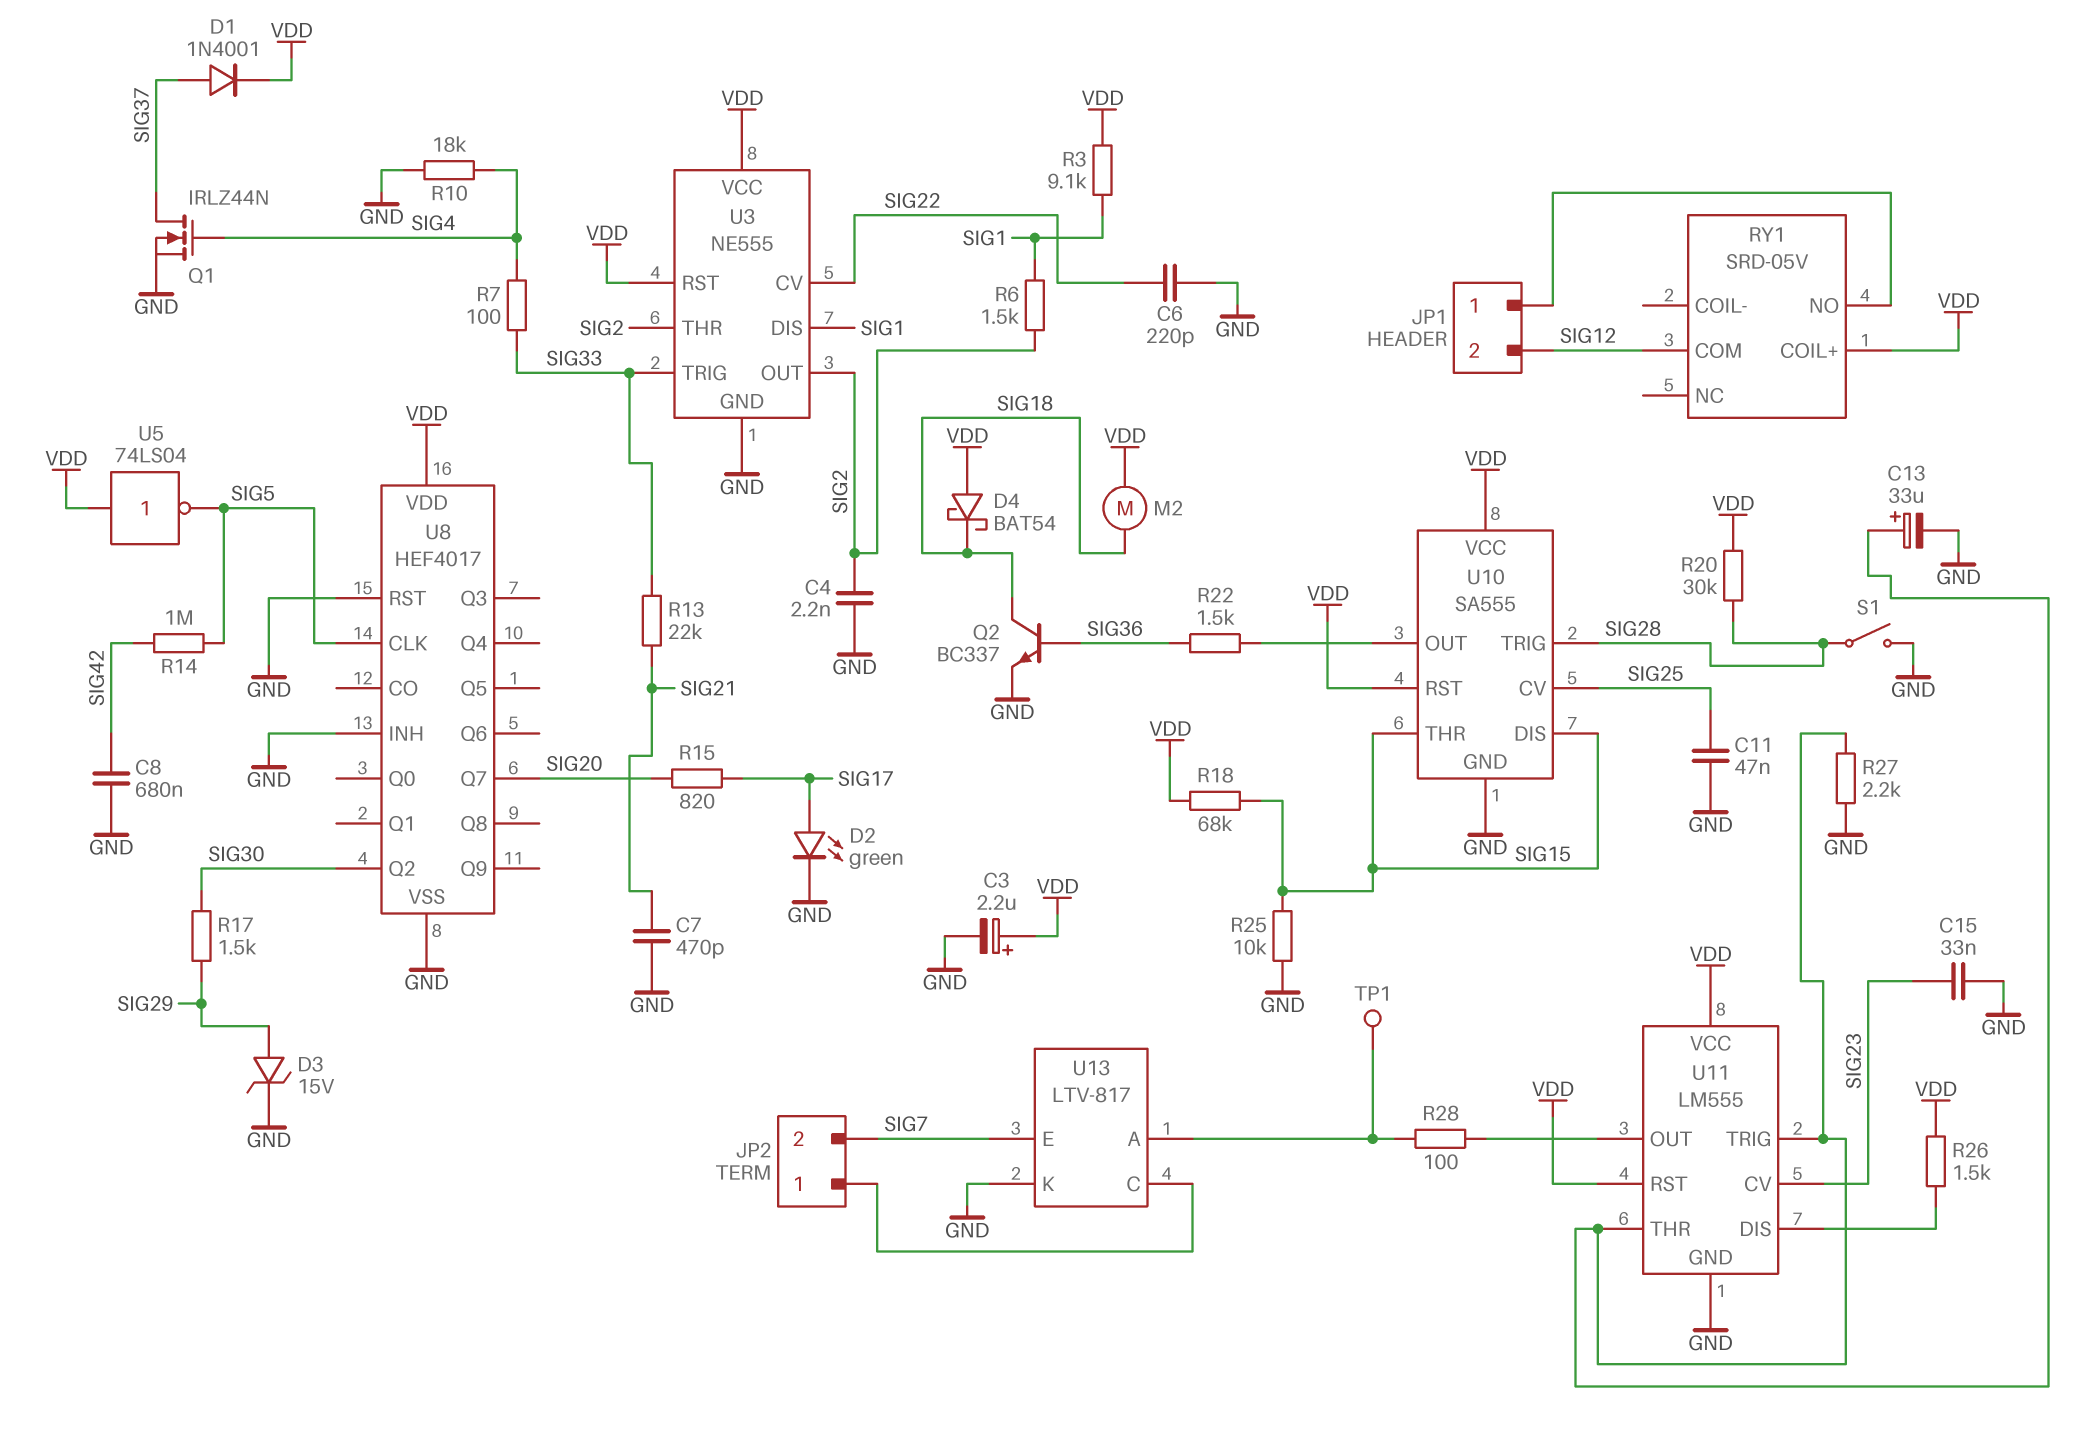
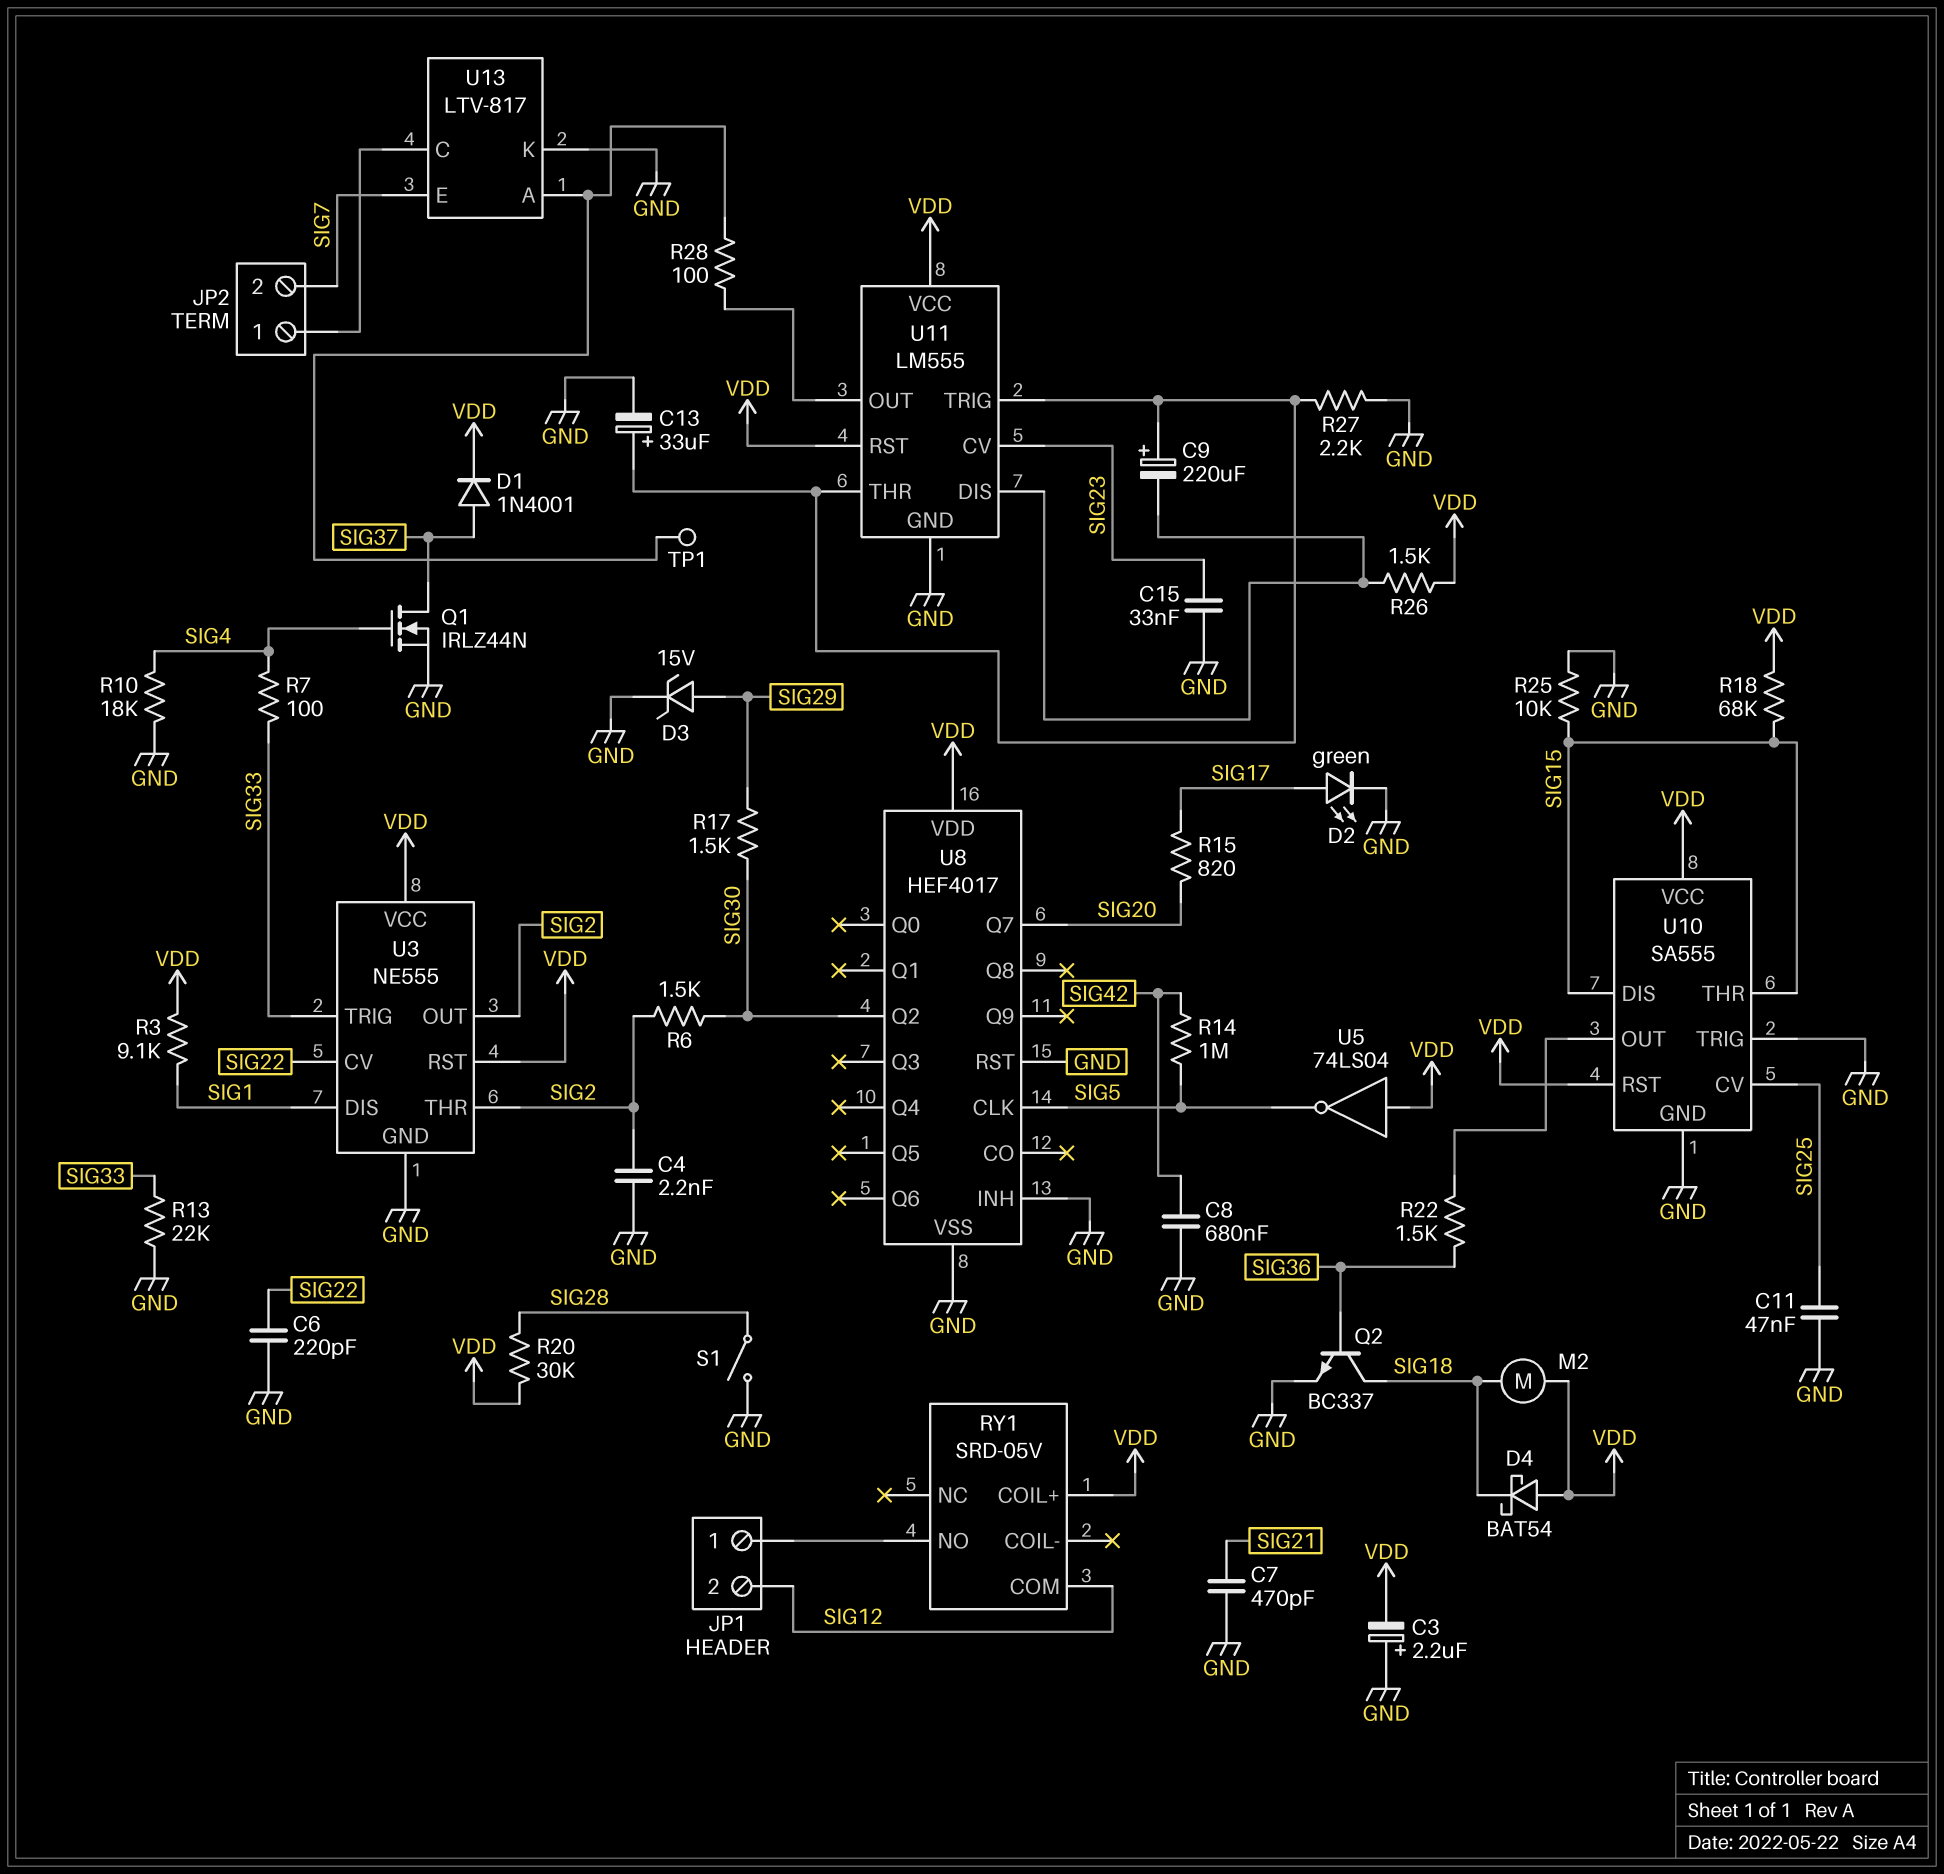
C3: 2.2uF (plus VDD, minus GND) -> 2.2uF (plus GND, minus VDD)
C9: none -> 220uF (plus U11/THR, minus U11/DIS)
R6: 1.5k (SIG1, SIG2) -> 1.5k (SIG2, SIG30)
R13: 22k (SIG21, SIG33) -> 22k (GND, SIG33)
U10 pin TRIG: SIG28 -> GND

